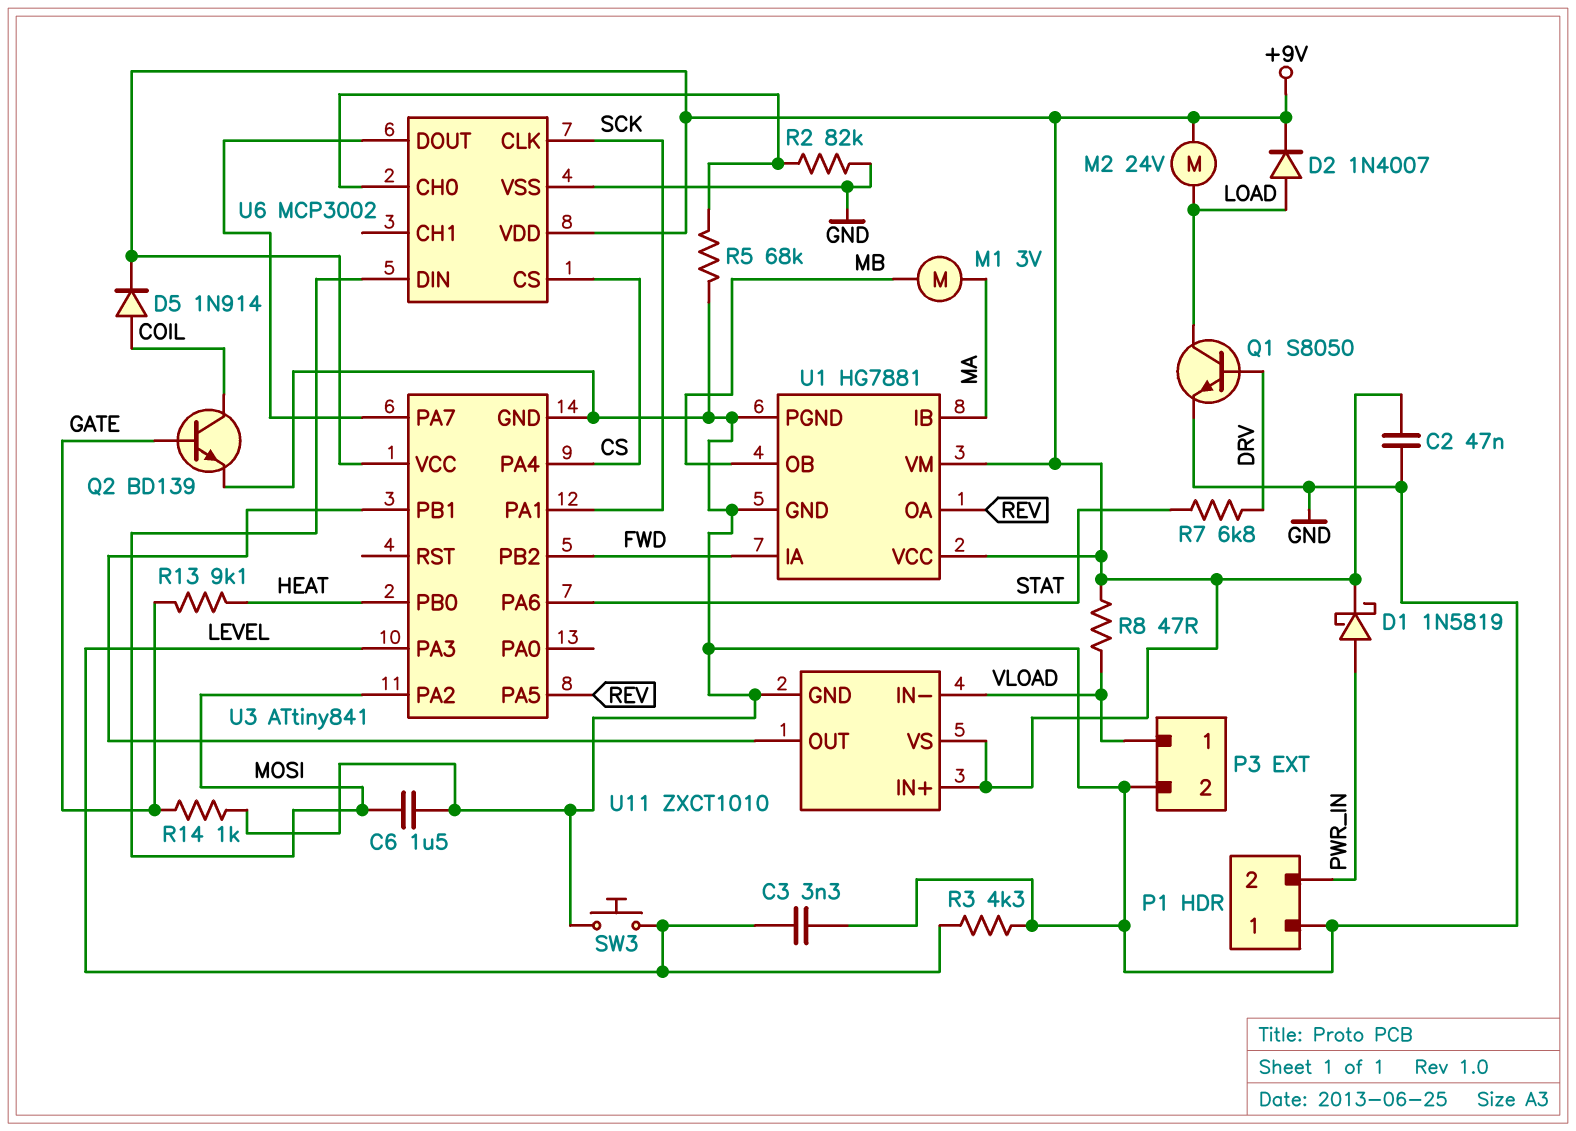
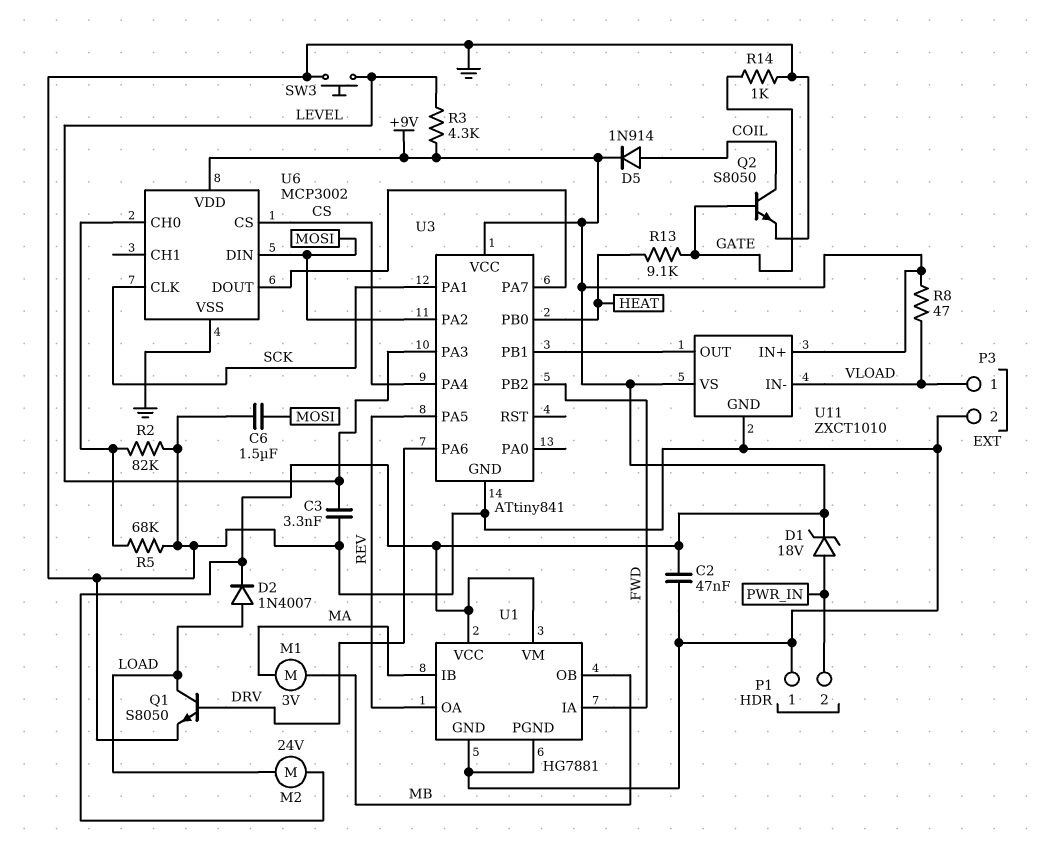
D1: schottky 1N5819 (A PWR_IN, K +9V) -> zener 18V (A PWR_IN, K +9V)
Q2: NPN BD139 (B GATE, C COIL, E GND) -> NPN S8050 (B GATE, C COIL, E GND)
R3: 4.3k (GND, LEVEL) -> 4.3k (+9V, LEVEL)
R7: 6.8k (DRV, STAT) -> none
U3 pin PA6: STAT -> DRV

